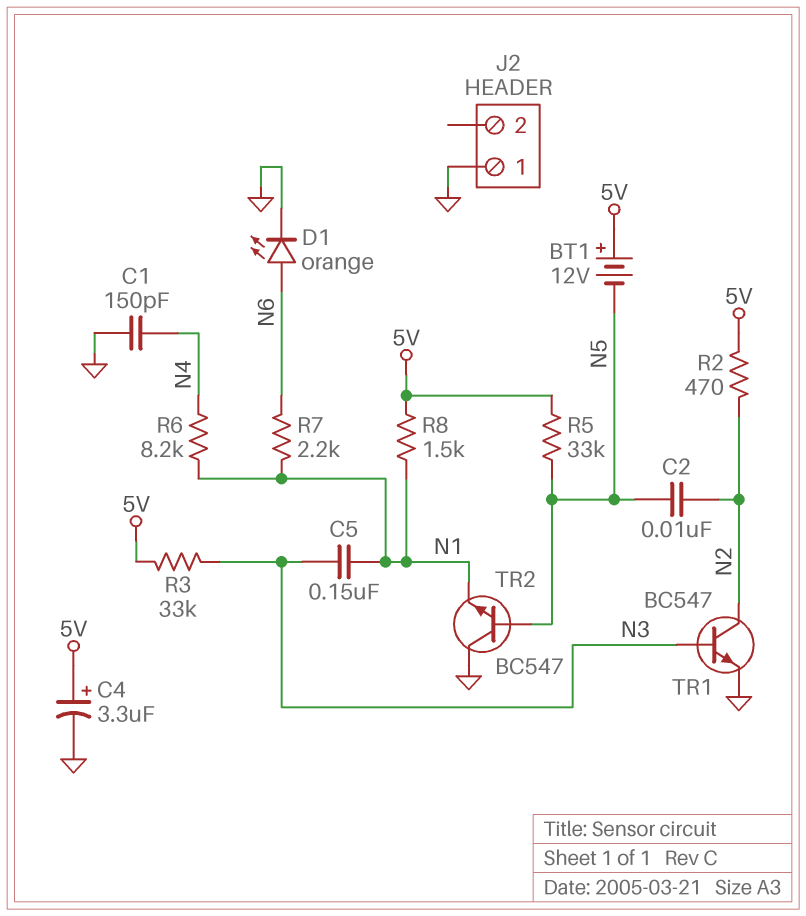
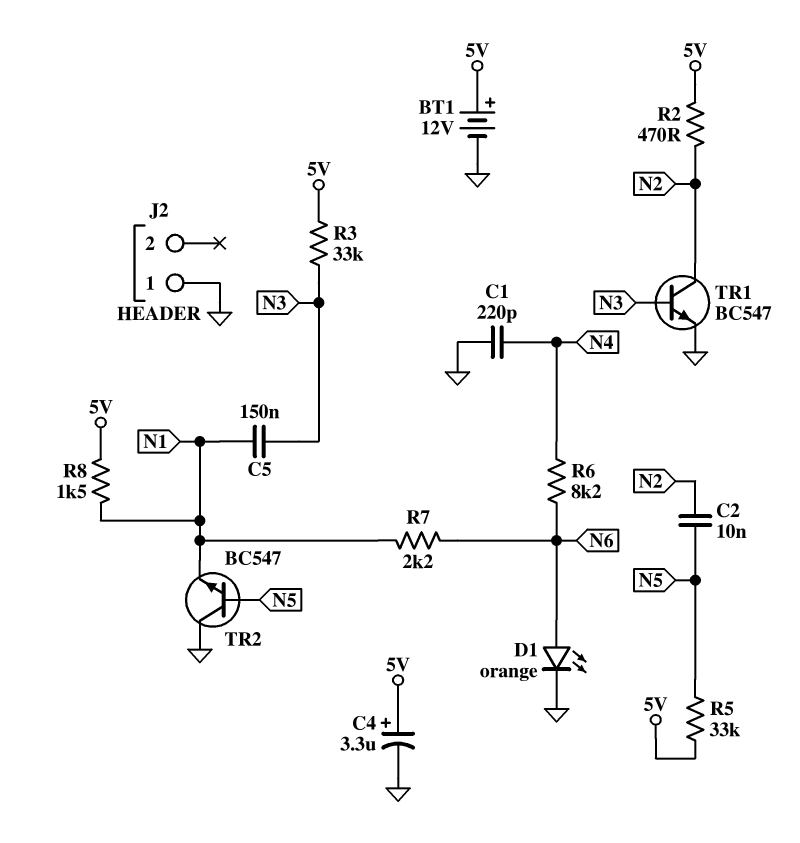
BT1: 12V (plus 5V, minus N5) -> 12V (plus 5V, minus GND)
C1: 150pF (GND, N4) -> 220pF (GND, N4)
R6: 8.2k (N1, N4) -> 8.2k (N4, N6)

